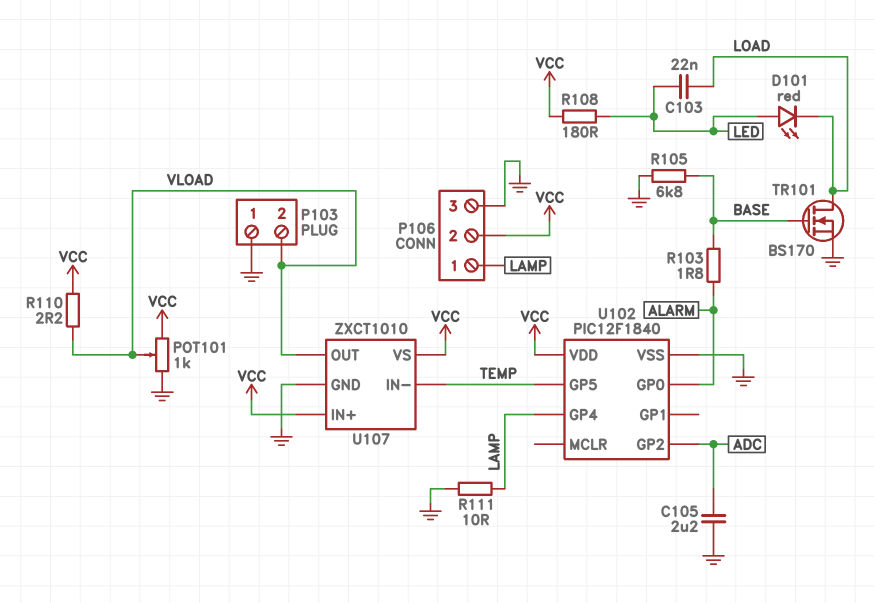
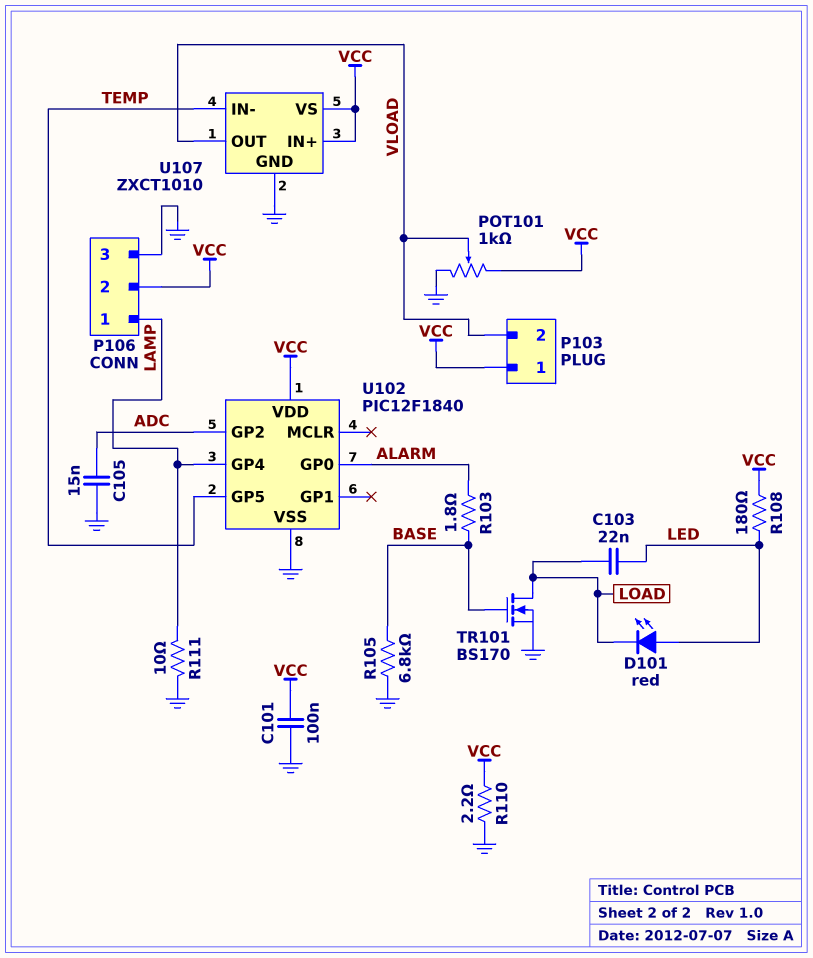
C101: none -> 100nF (GND, VCC)
C105: 2.2uF (ADC, GND) -> 15nF (ADC, GND)
P103 pin 1: GND -> VCC
R110: 2.2 (VCC, VLOAD) -> 2.2 (GND, VCC)

